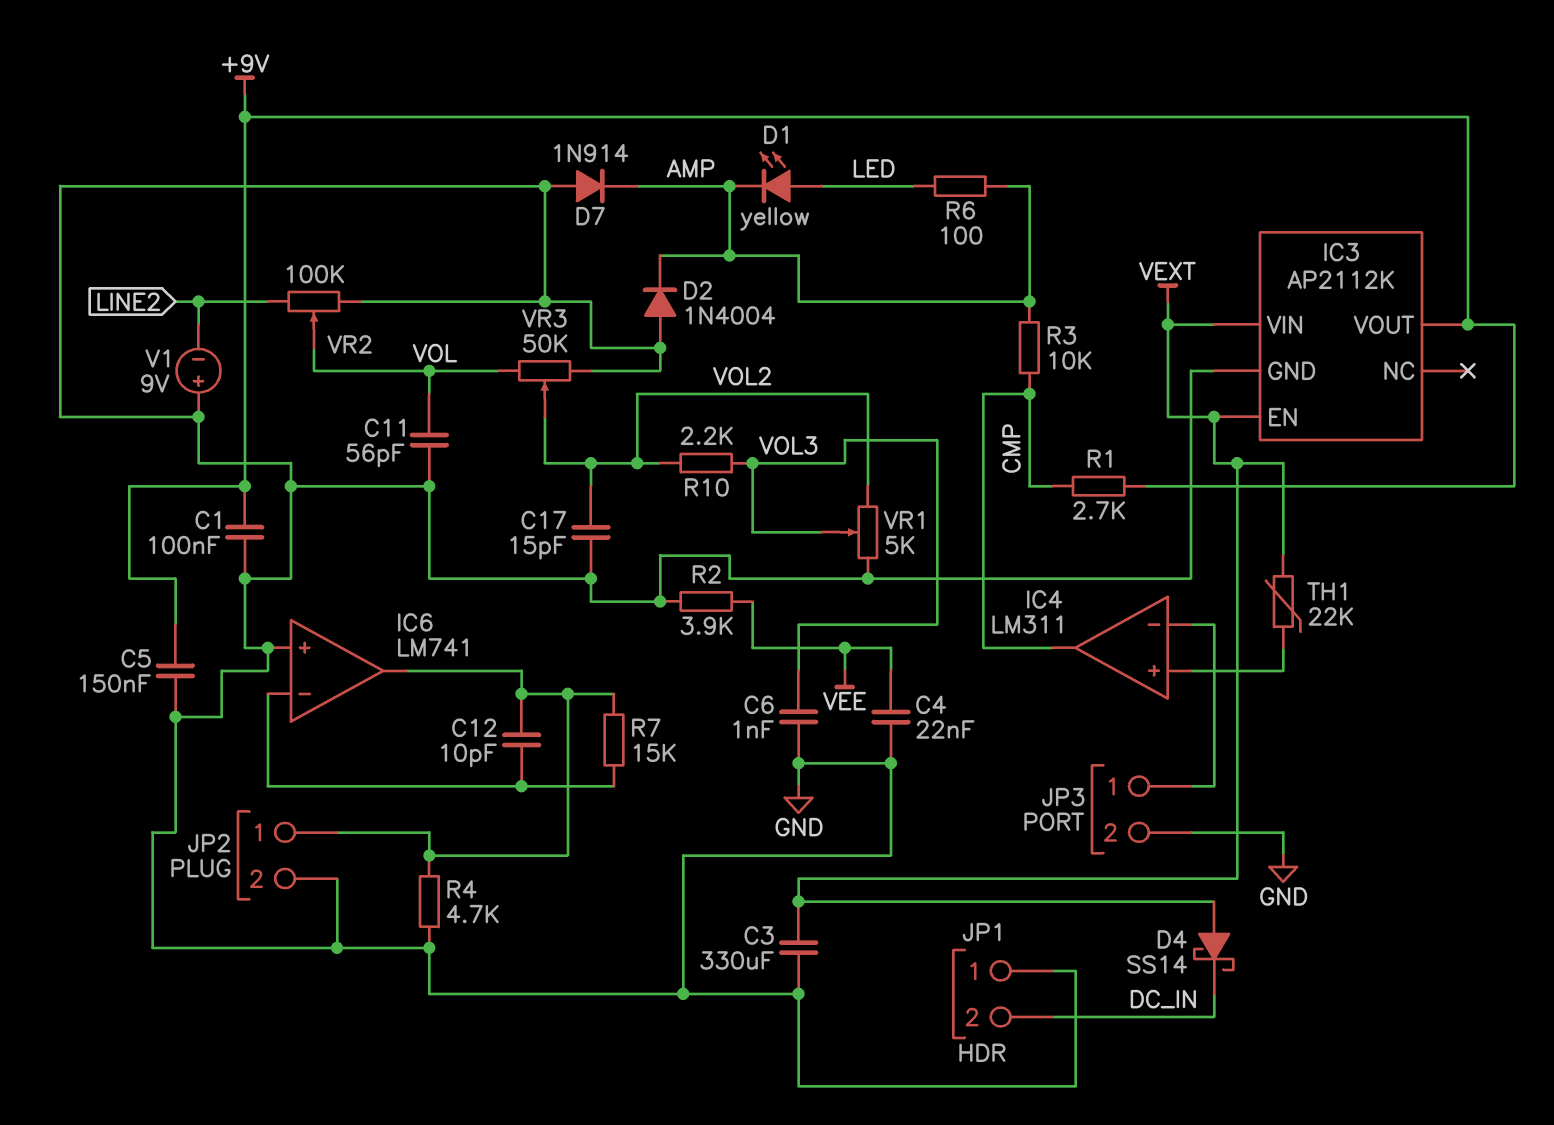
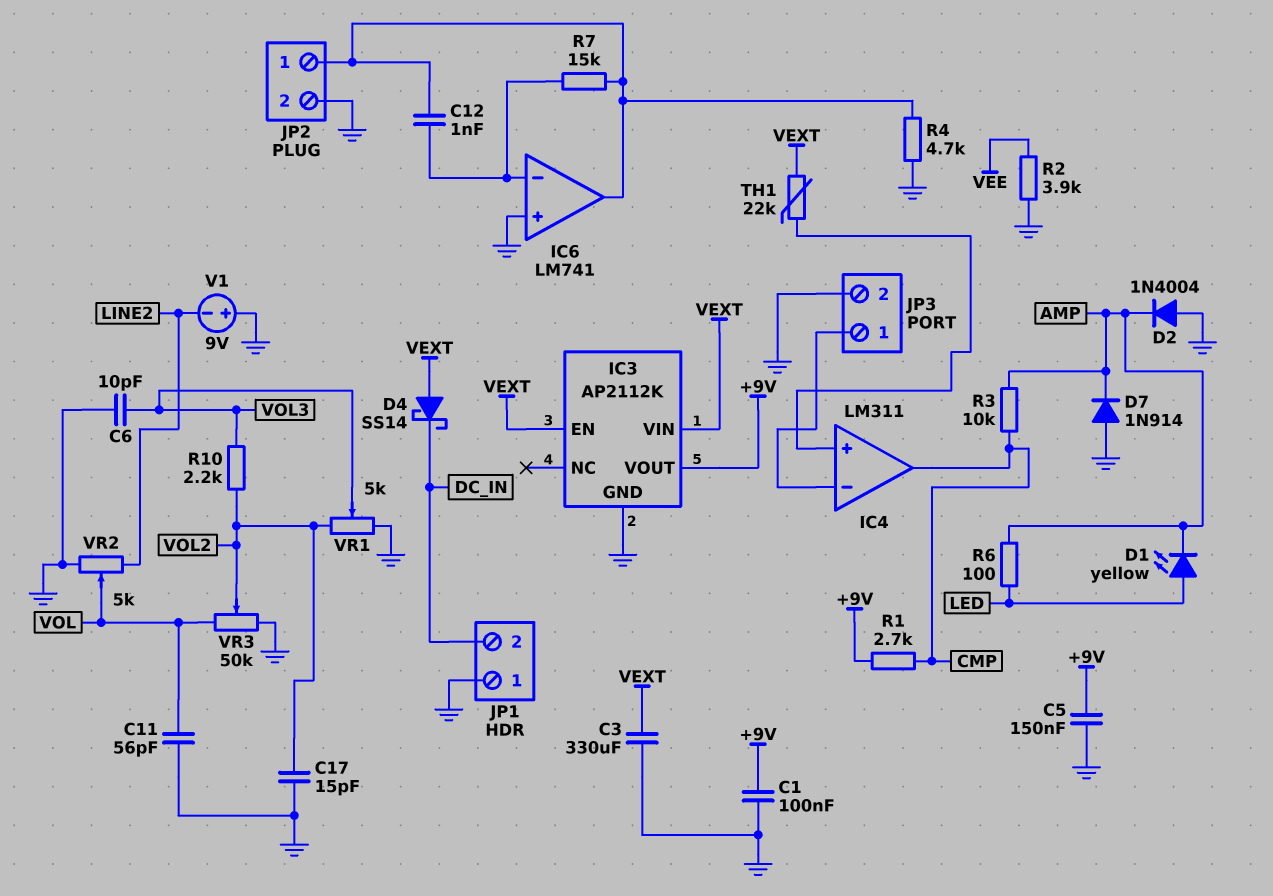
C4: 22nF (GND, VEE) -> none
C6: 1nF (GND, VOL3) -> 10pF (GND, VOL3)
C12: 10pF (IC6/in-, IC6/out) -> 1nF (IC6/in-, IC6/out)
VR2: 100k (GND, LINE2, wiper VOL) -> 5k (GND, LINE2, wiper VOL)

